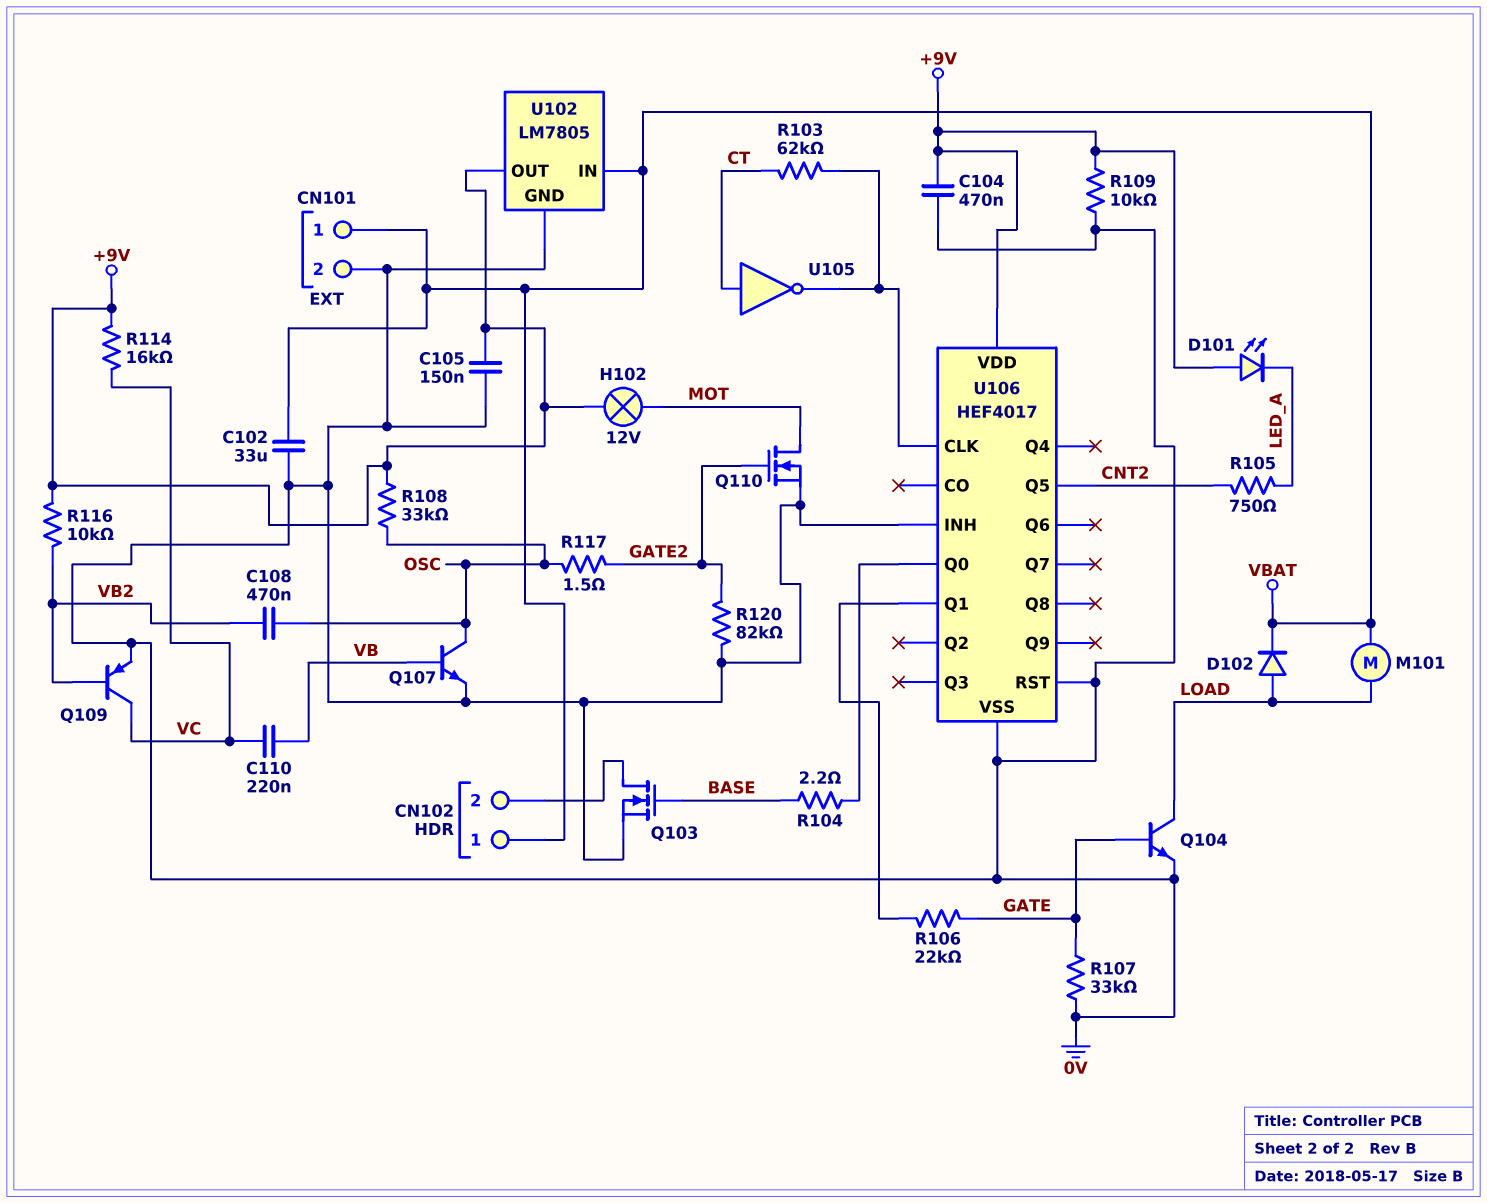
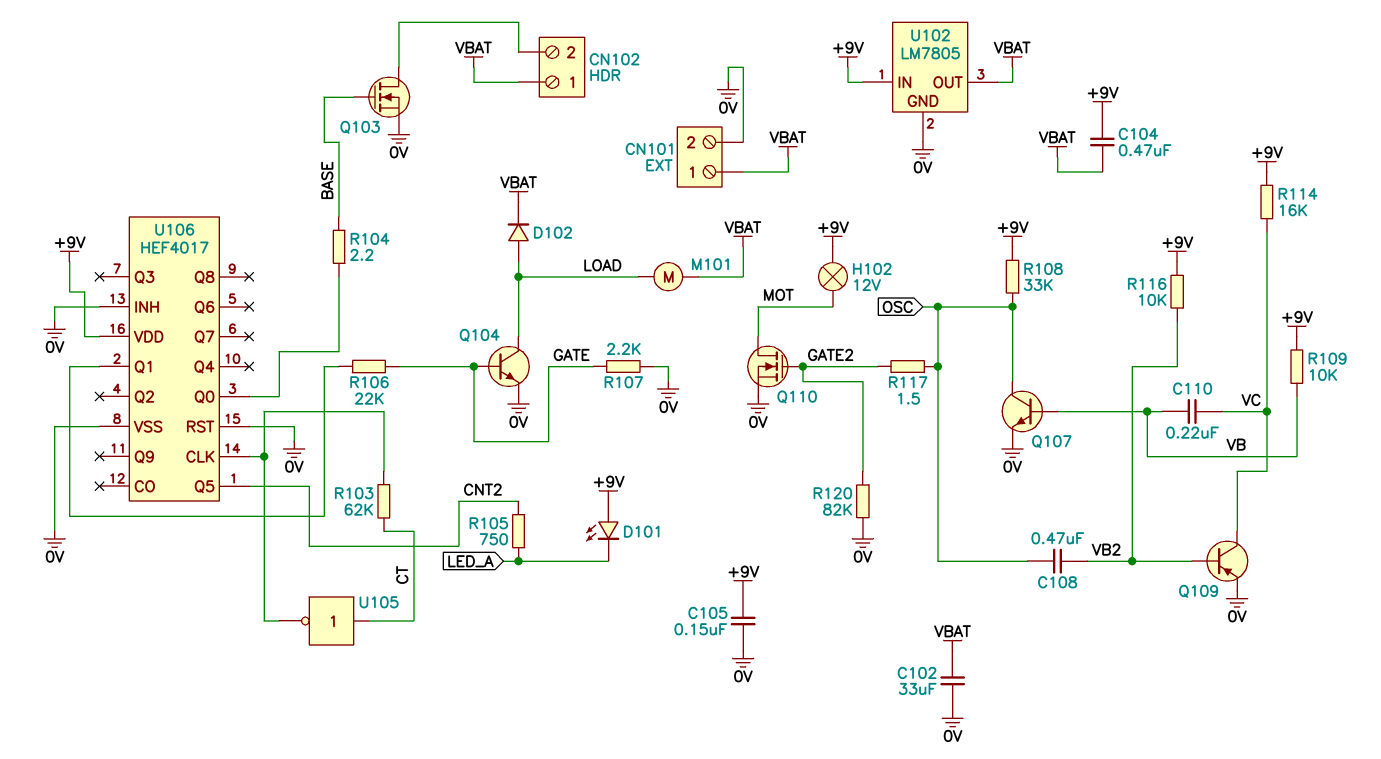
C104: 470nF (+9V, 0V) -> 470nF (+9V, VBAT)
R107: 33k (0V, GATE) -> 2.2k (0V, GATE)
R109: 10k (+9V, 0V) -> 10k (+9V, VB)
U102 pin IN: VBAT -> +9V
U102 pin OUT: +9V -> VBAT

